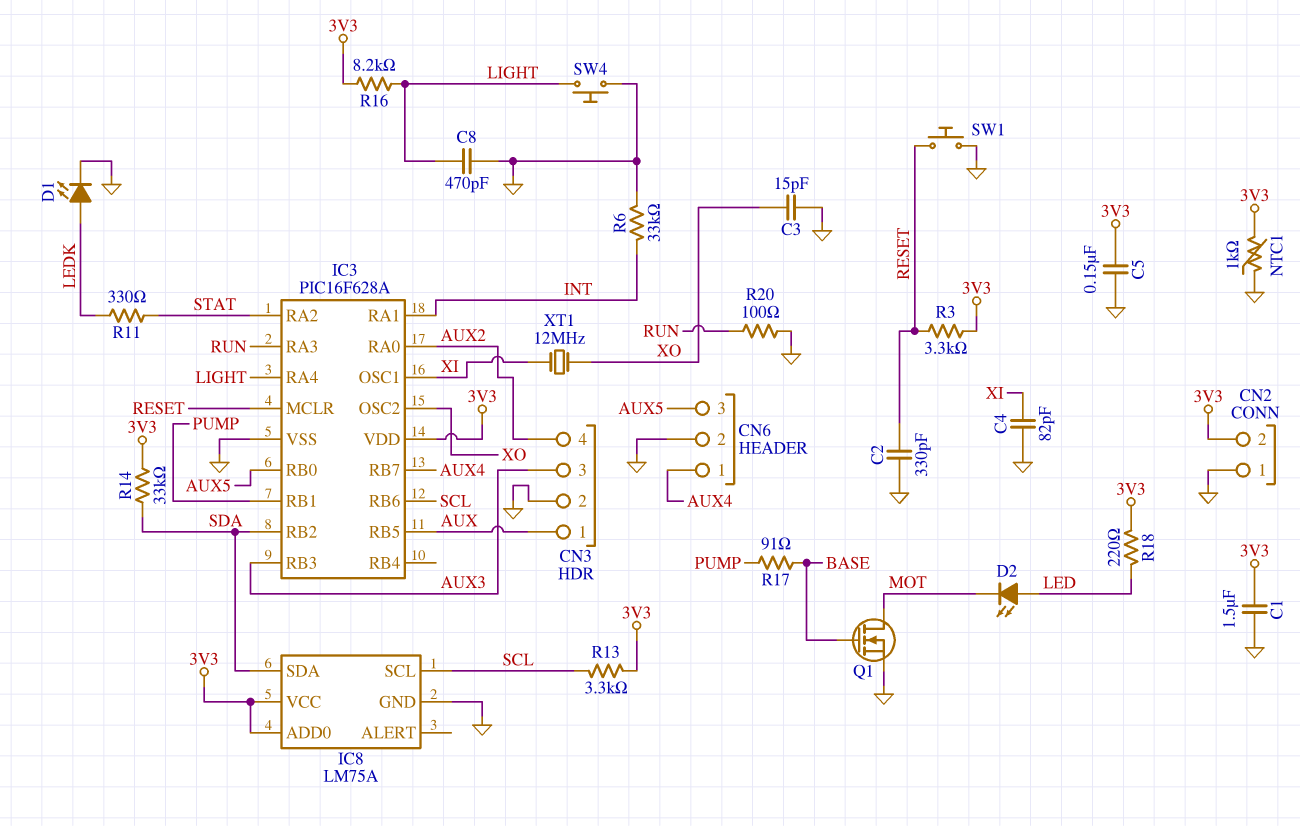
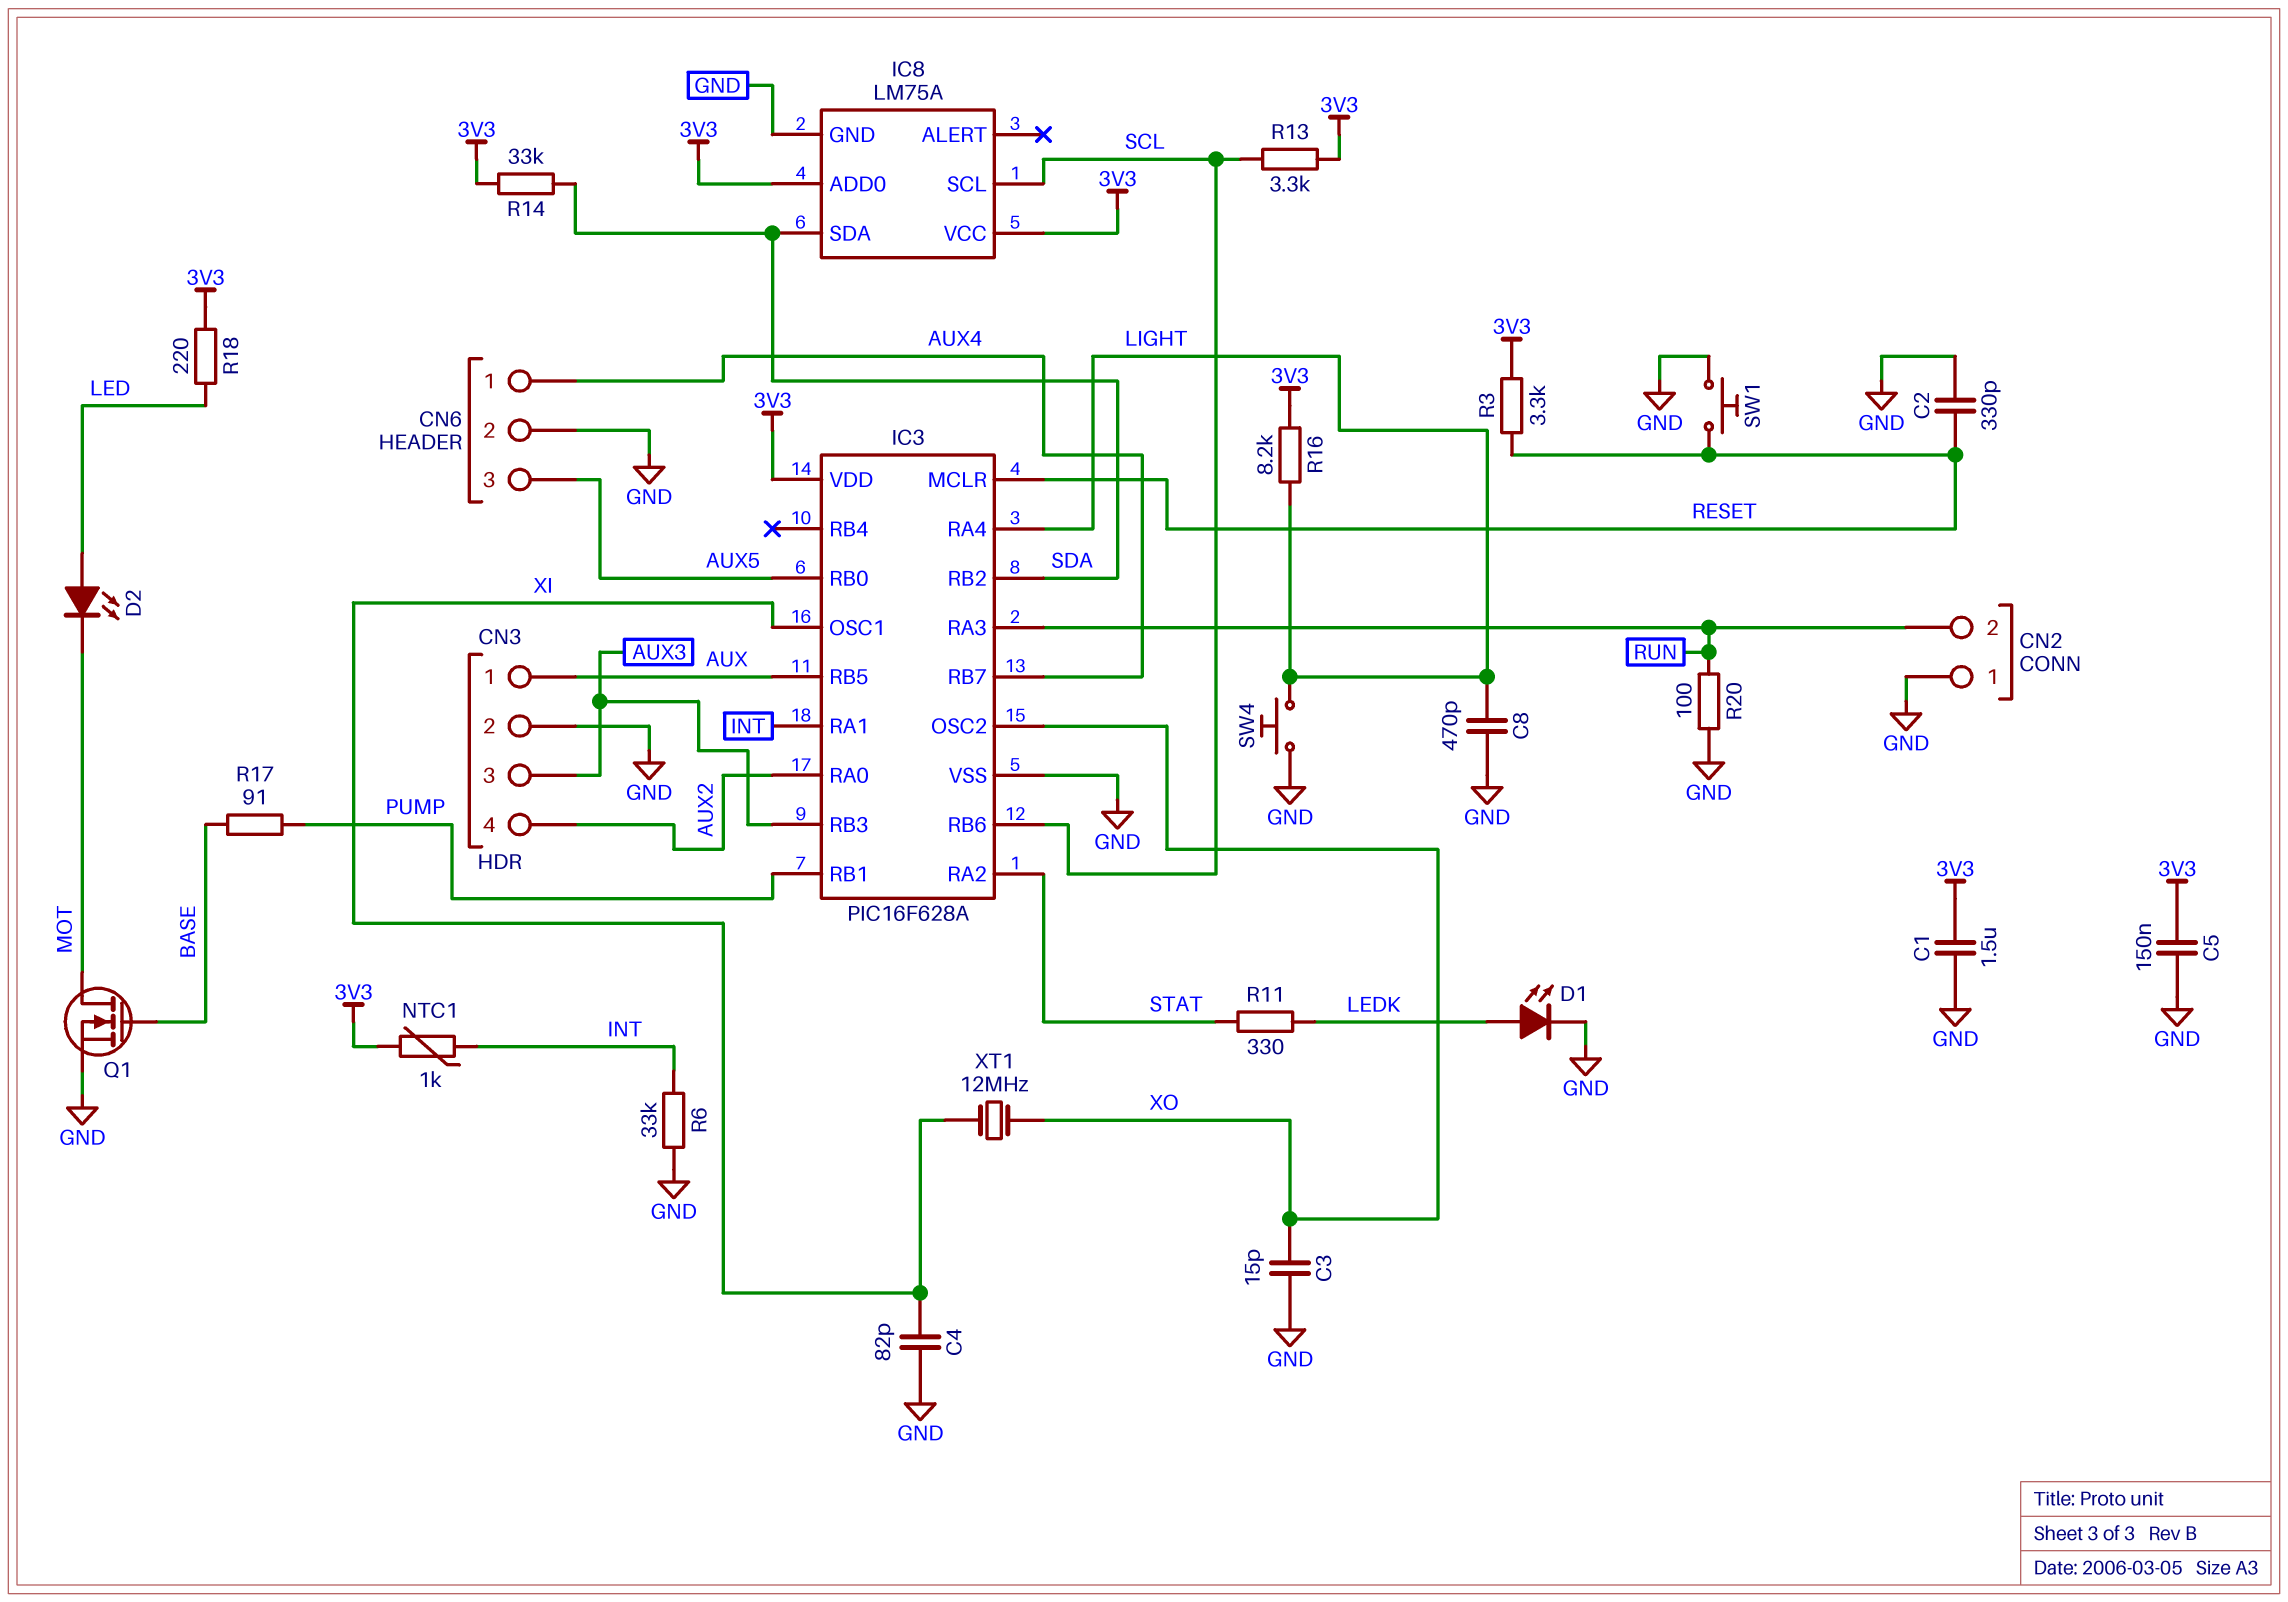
CN2 pin 2: 3V3 -> RUN
NTC1: 1k (3V3, GND) -> 1k (3V3, INT)

